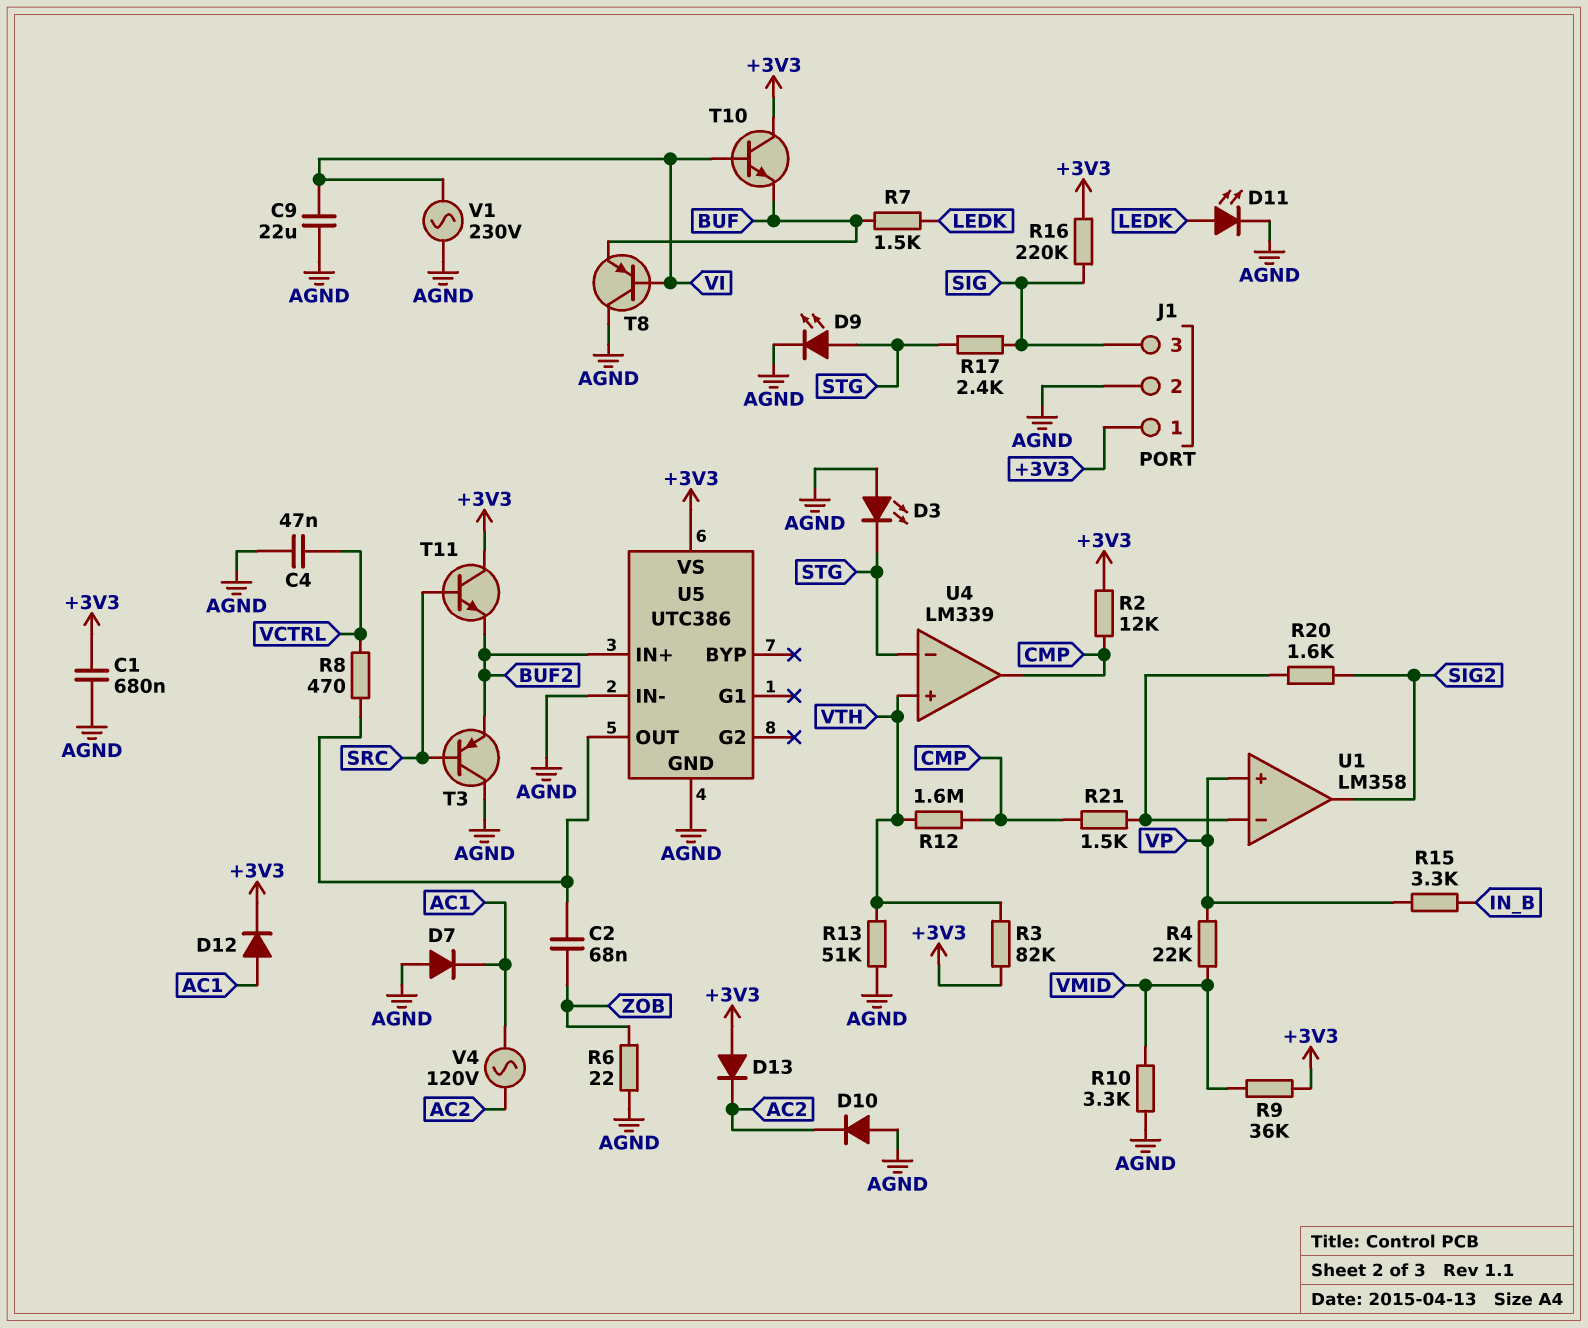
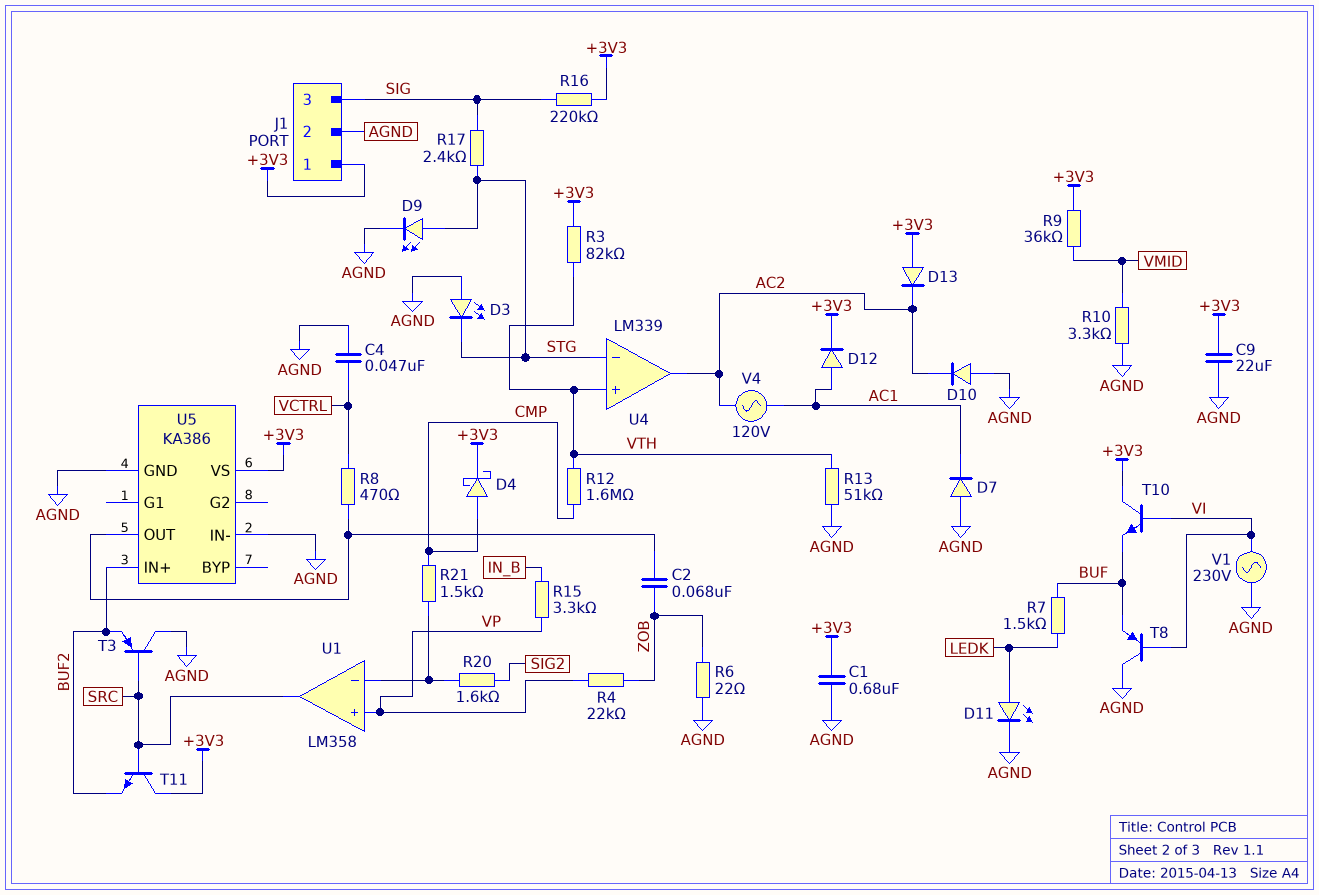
C9: 22uF (AGND, VI) -> 22uF (+3V3, AGND)
D4: none -> schottky (A CMP, K +3V3)
R2: 12k (+3V3, CMP) -> none
R4: 22k (VMID, VP) -> 22k (VP, ZOB)
U1 pin out: SIG2 -> SRC
U4 pin out: CMP -> AC2
U5: UTC386 -> KA386

